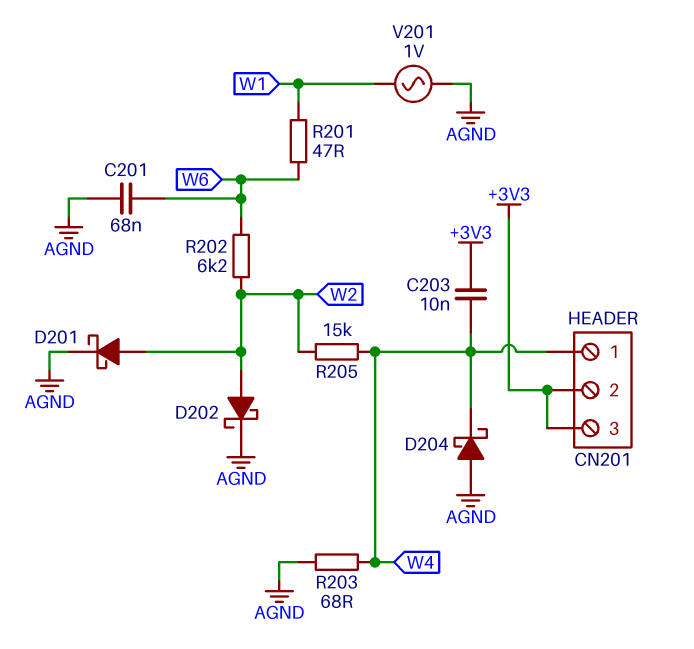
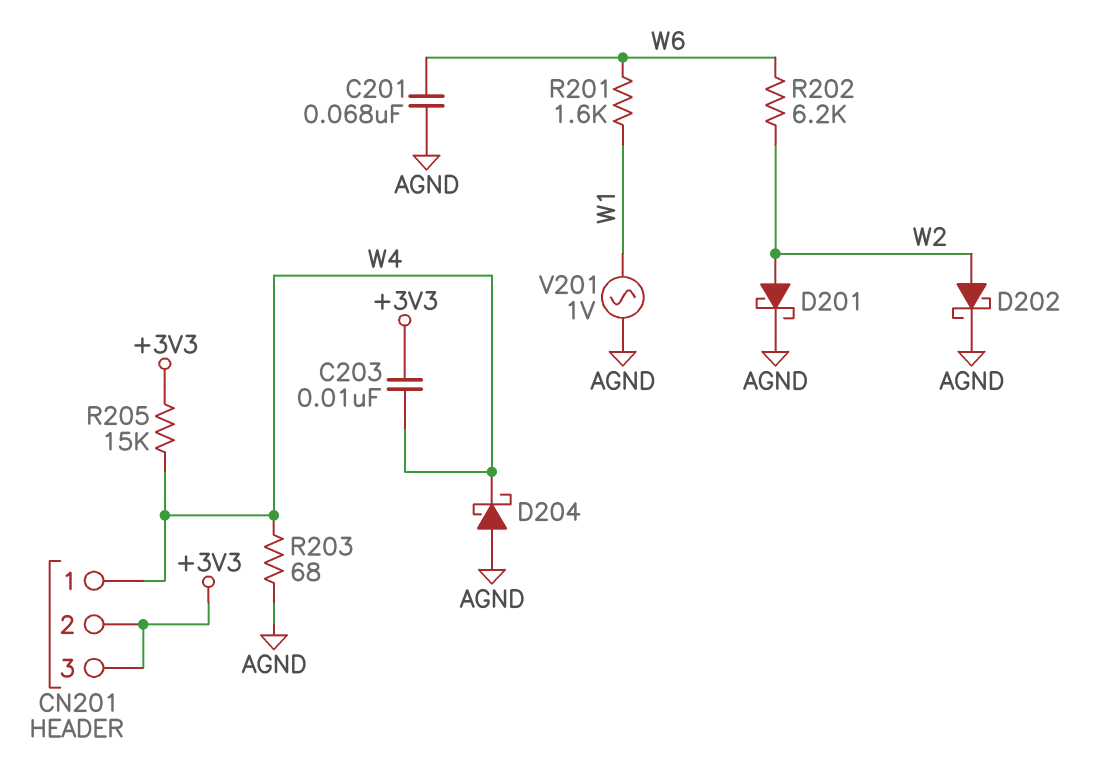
R201: 47 (W1, W6) -> 1.6k (W1, W6)
R205: 15k (W2, W4) -> 15k (+3V3, W4)

